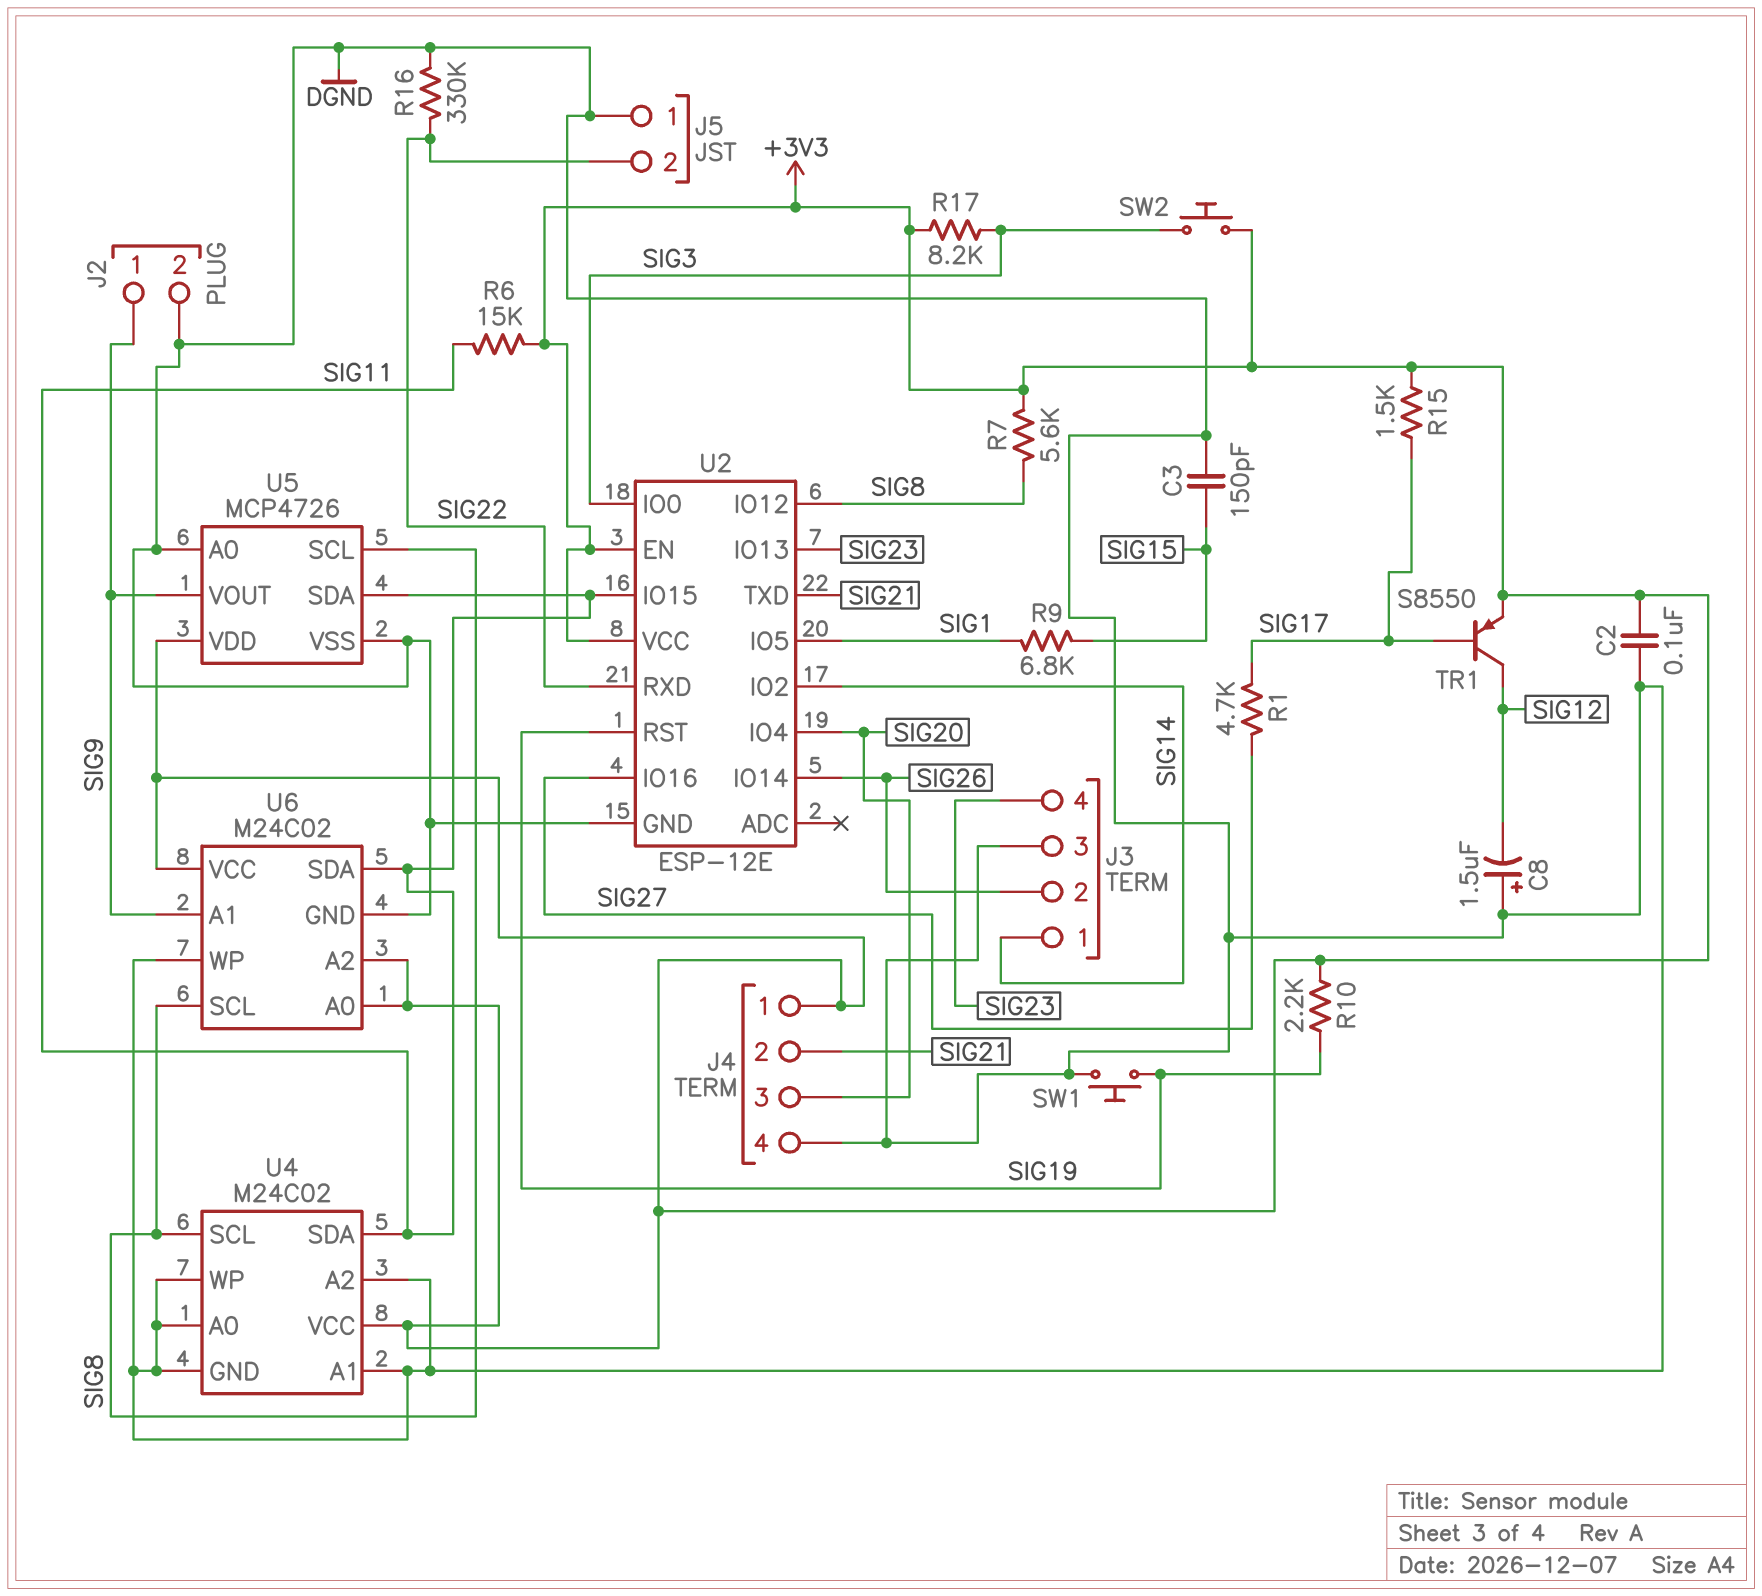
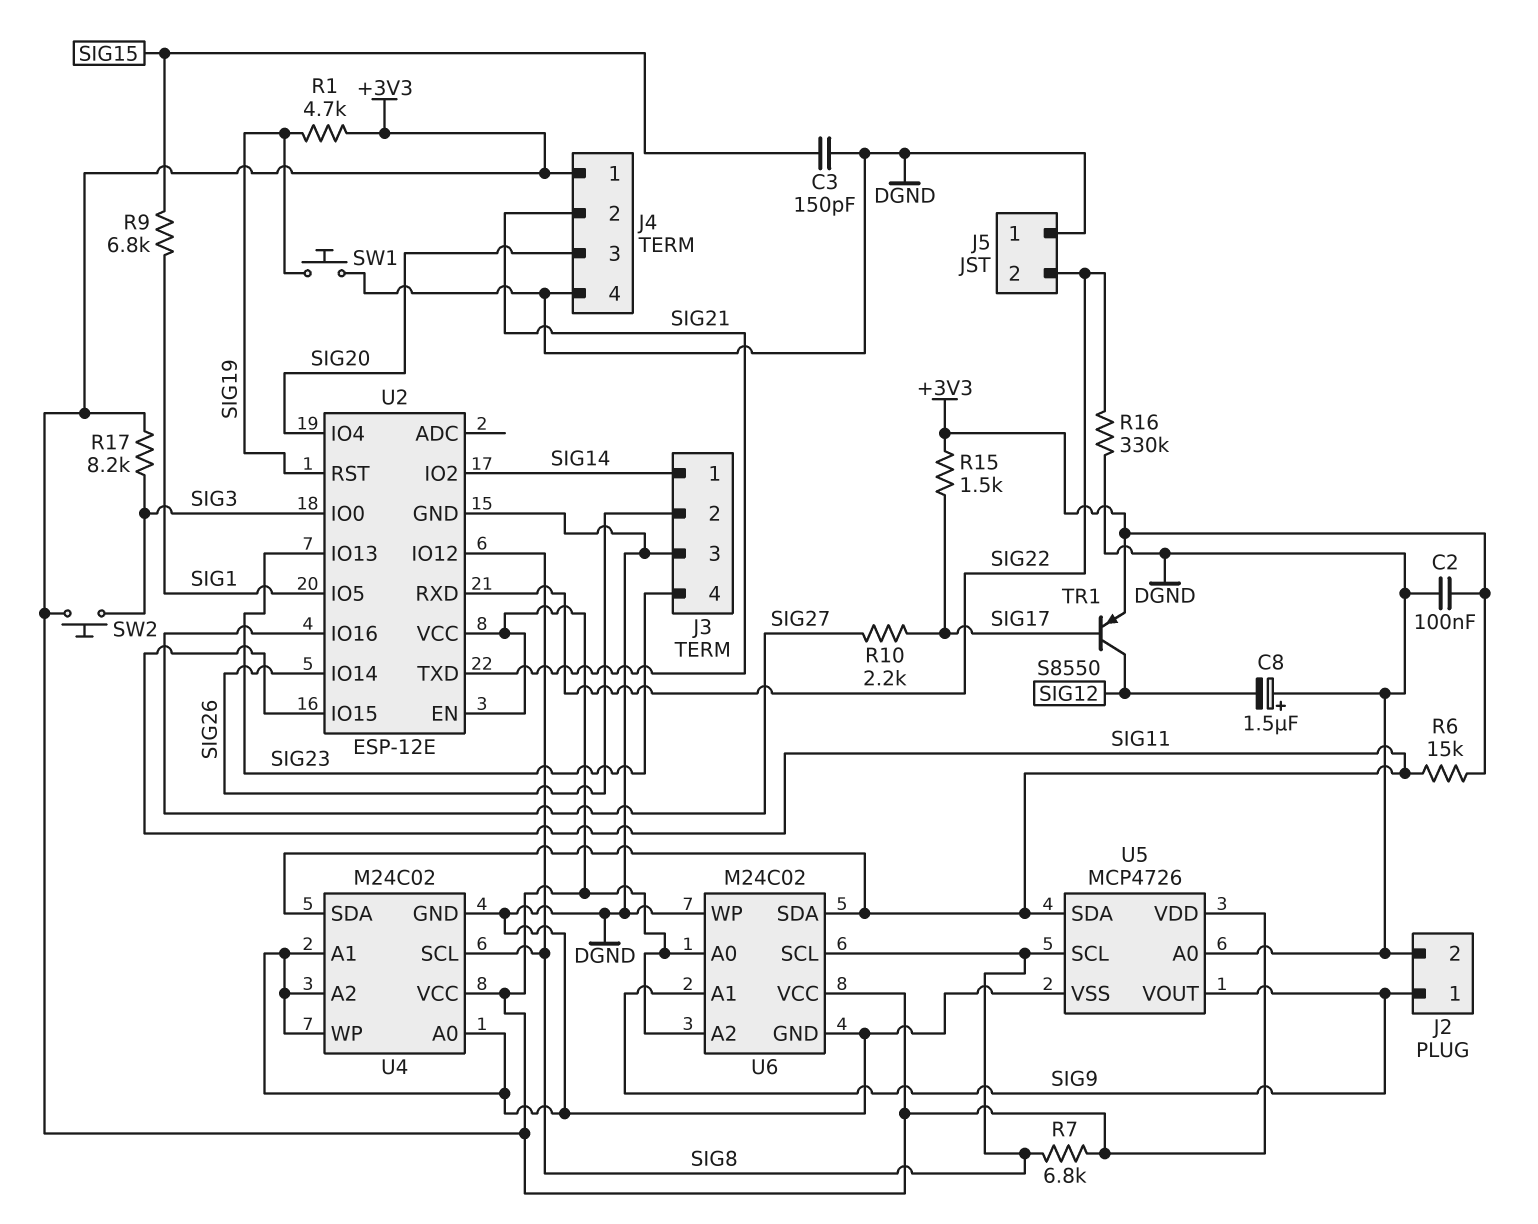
R1: 4.7k (SIG17, SIG27) -> 4.7k (+3V3, SIG19)
R7: 5.6k (+3V3, SIG8) -> 6.8k (+3V3, SIG8)
R10: 2.2k (+3V3, SIG19) -> 2.2k (SIG17, SIG27)

